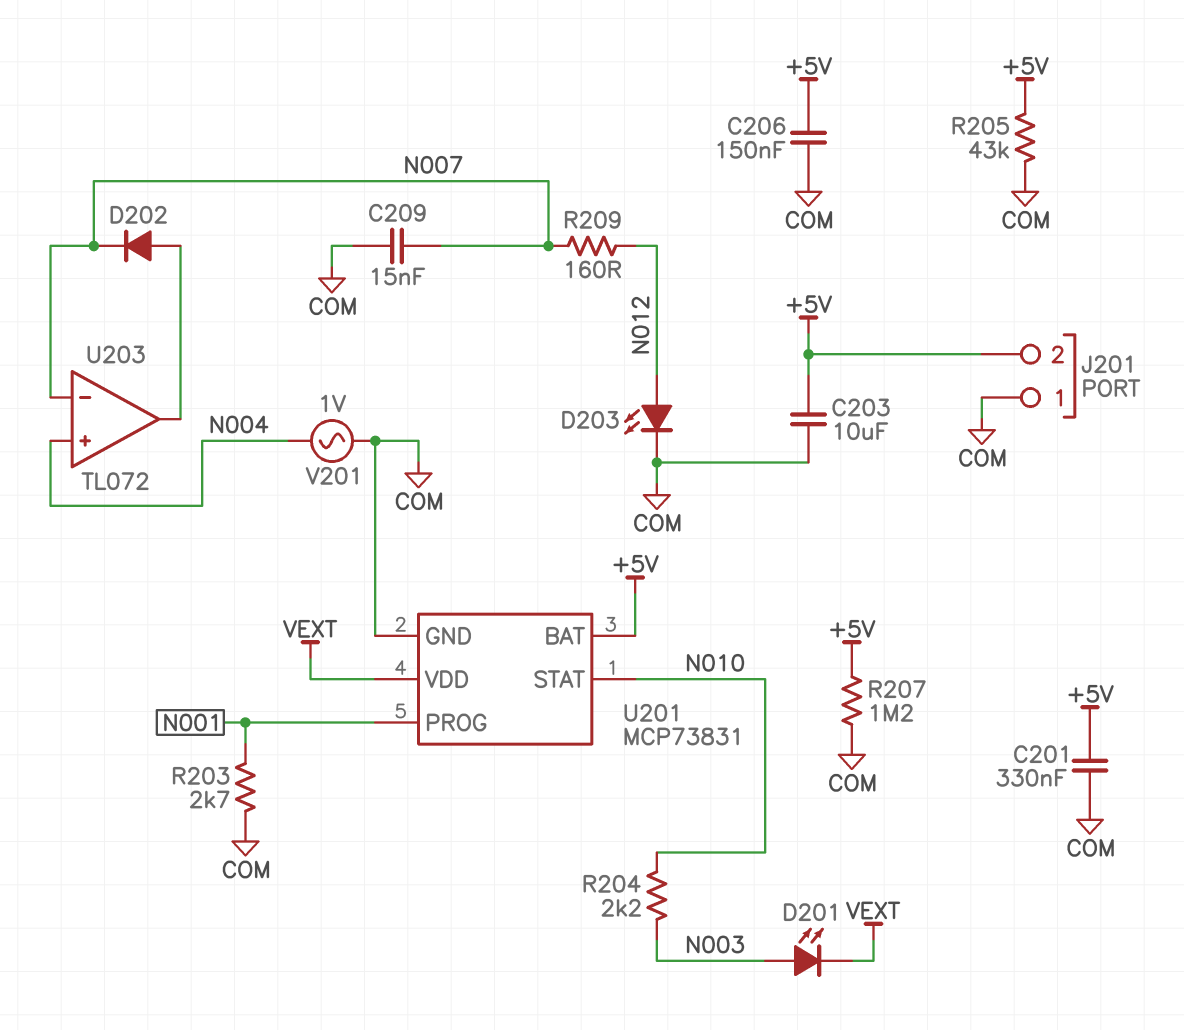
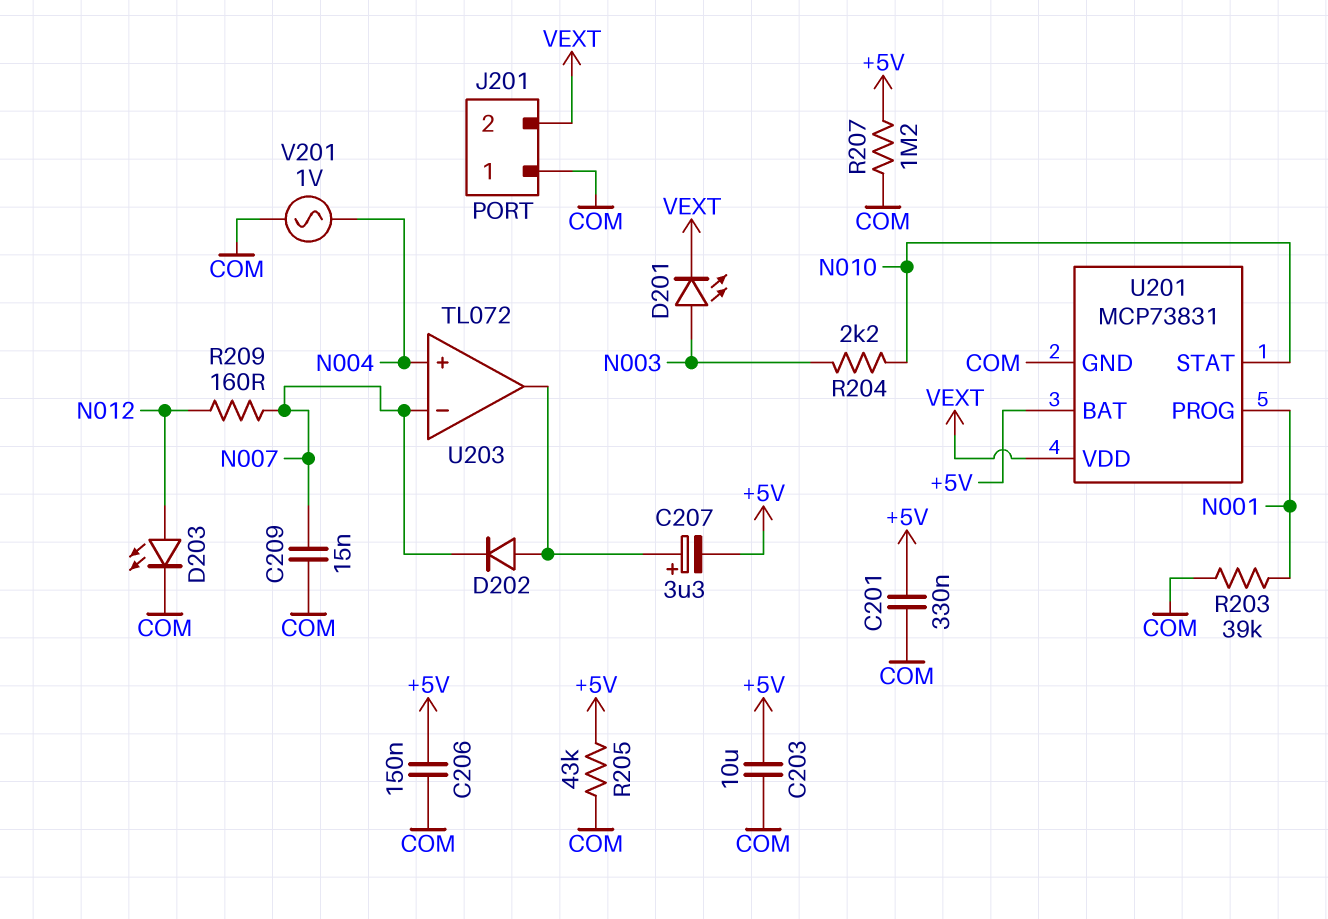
C207: none -> 3.3uF (plus U203/out, minus +5V)
J201 pin 2: +5V -> VEXT
R203: 2.7k (COM, N001) -> 39k (COM, N001)

